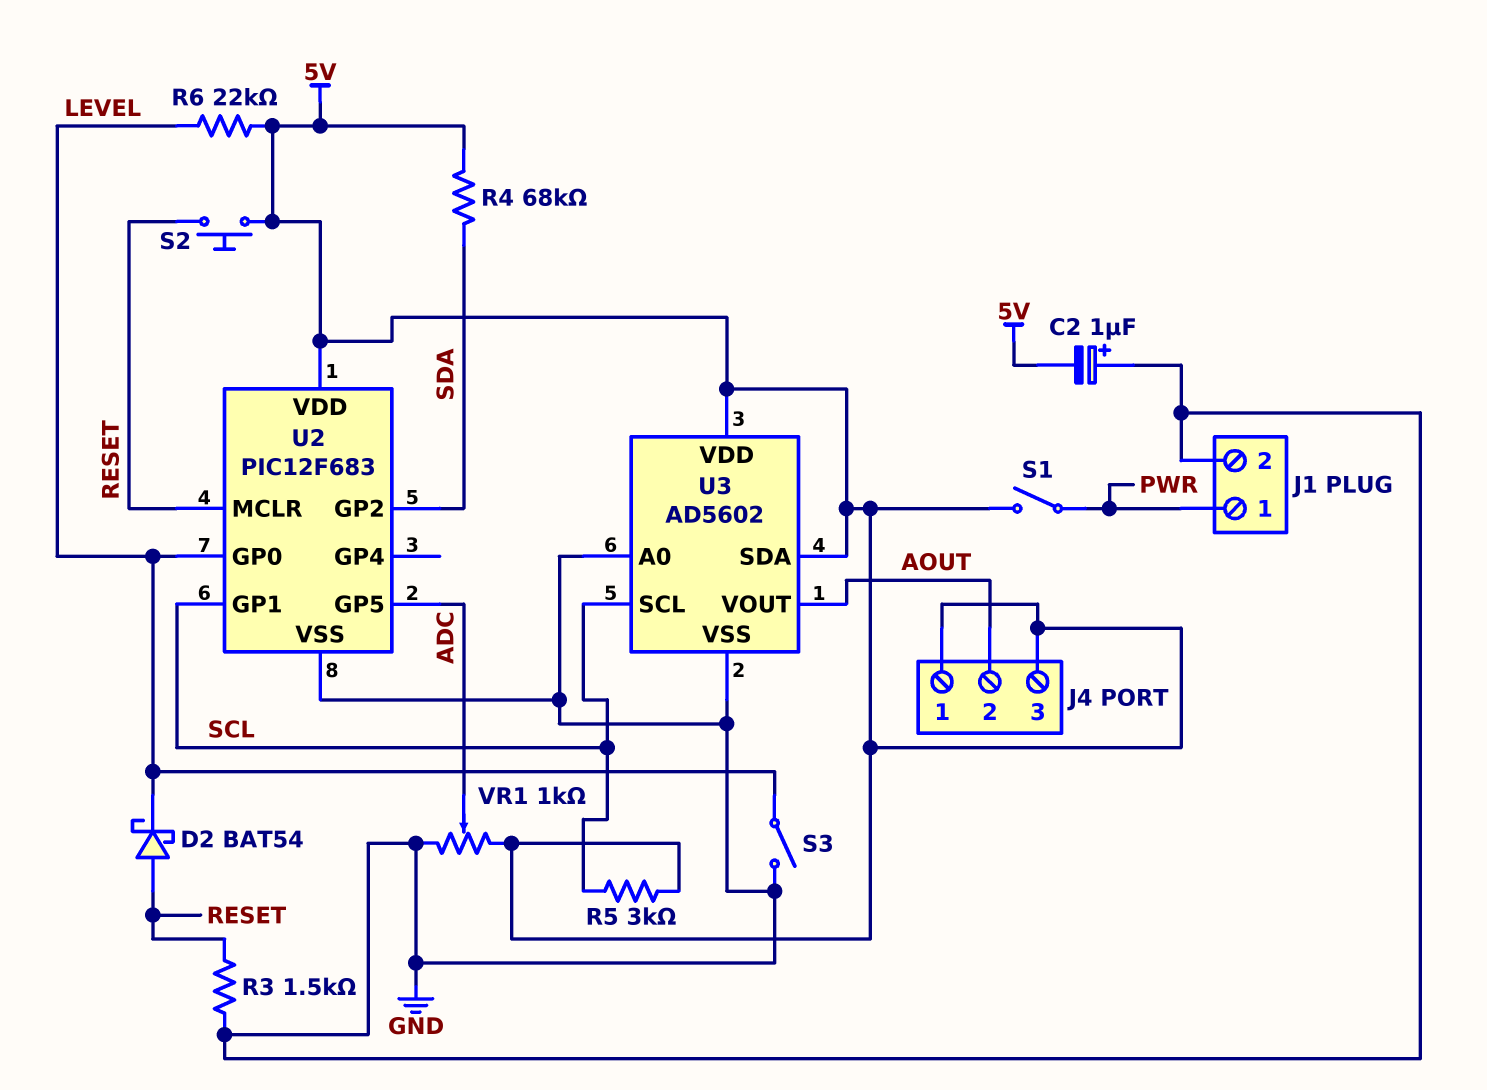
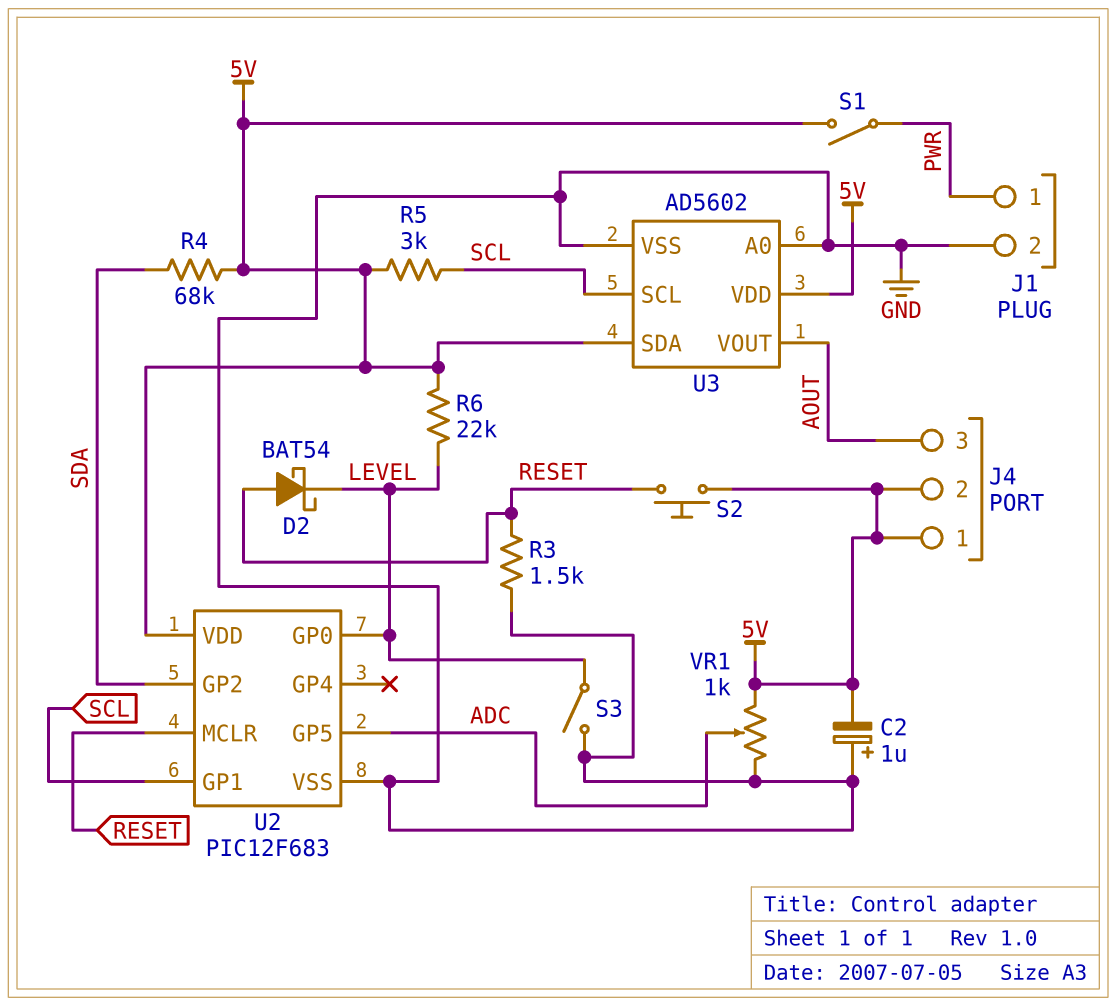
J4 pin 2: AOUT -> 5V
J4 pin 3: 5V -> AOUT

